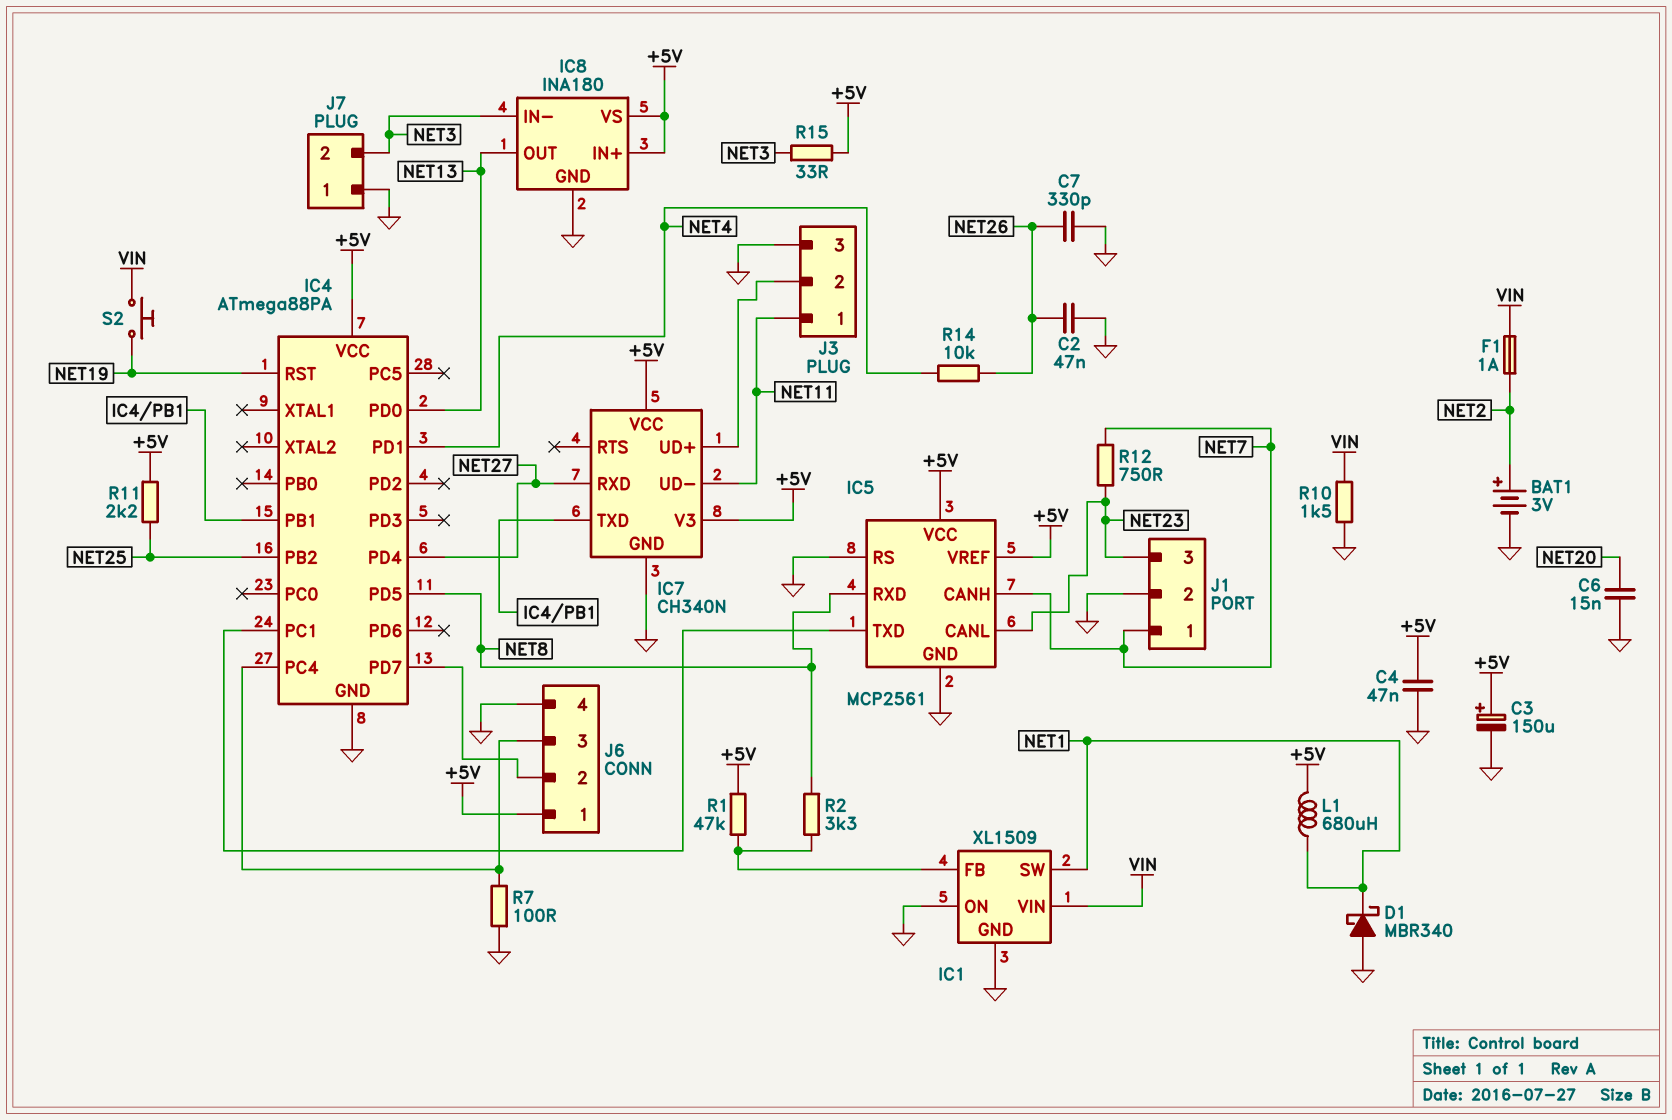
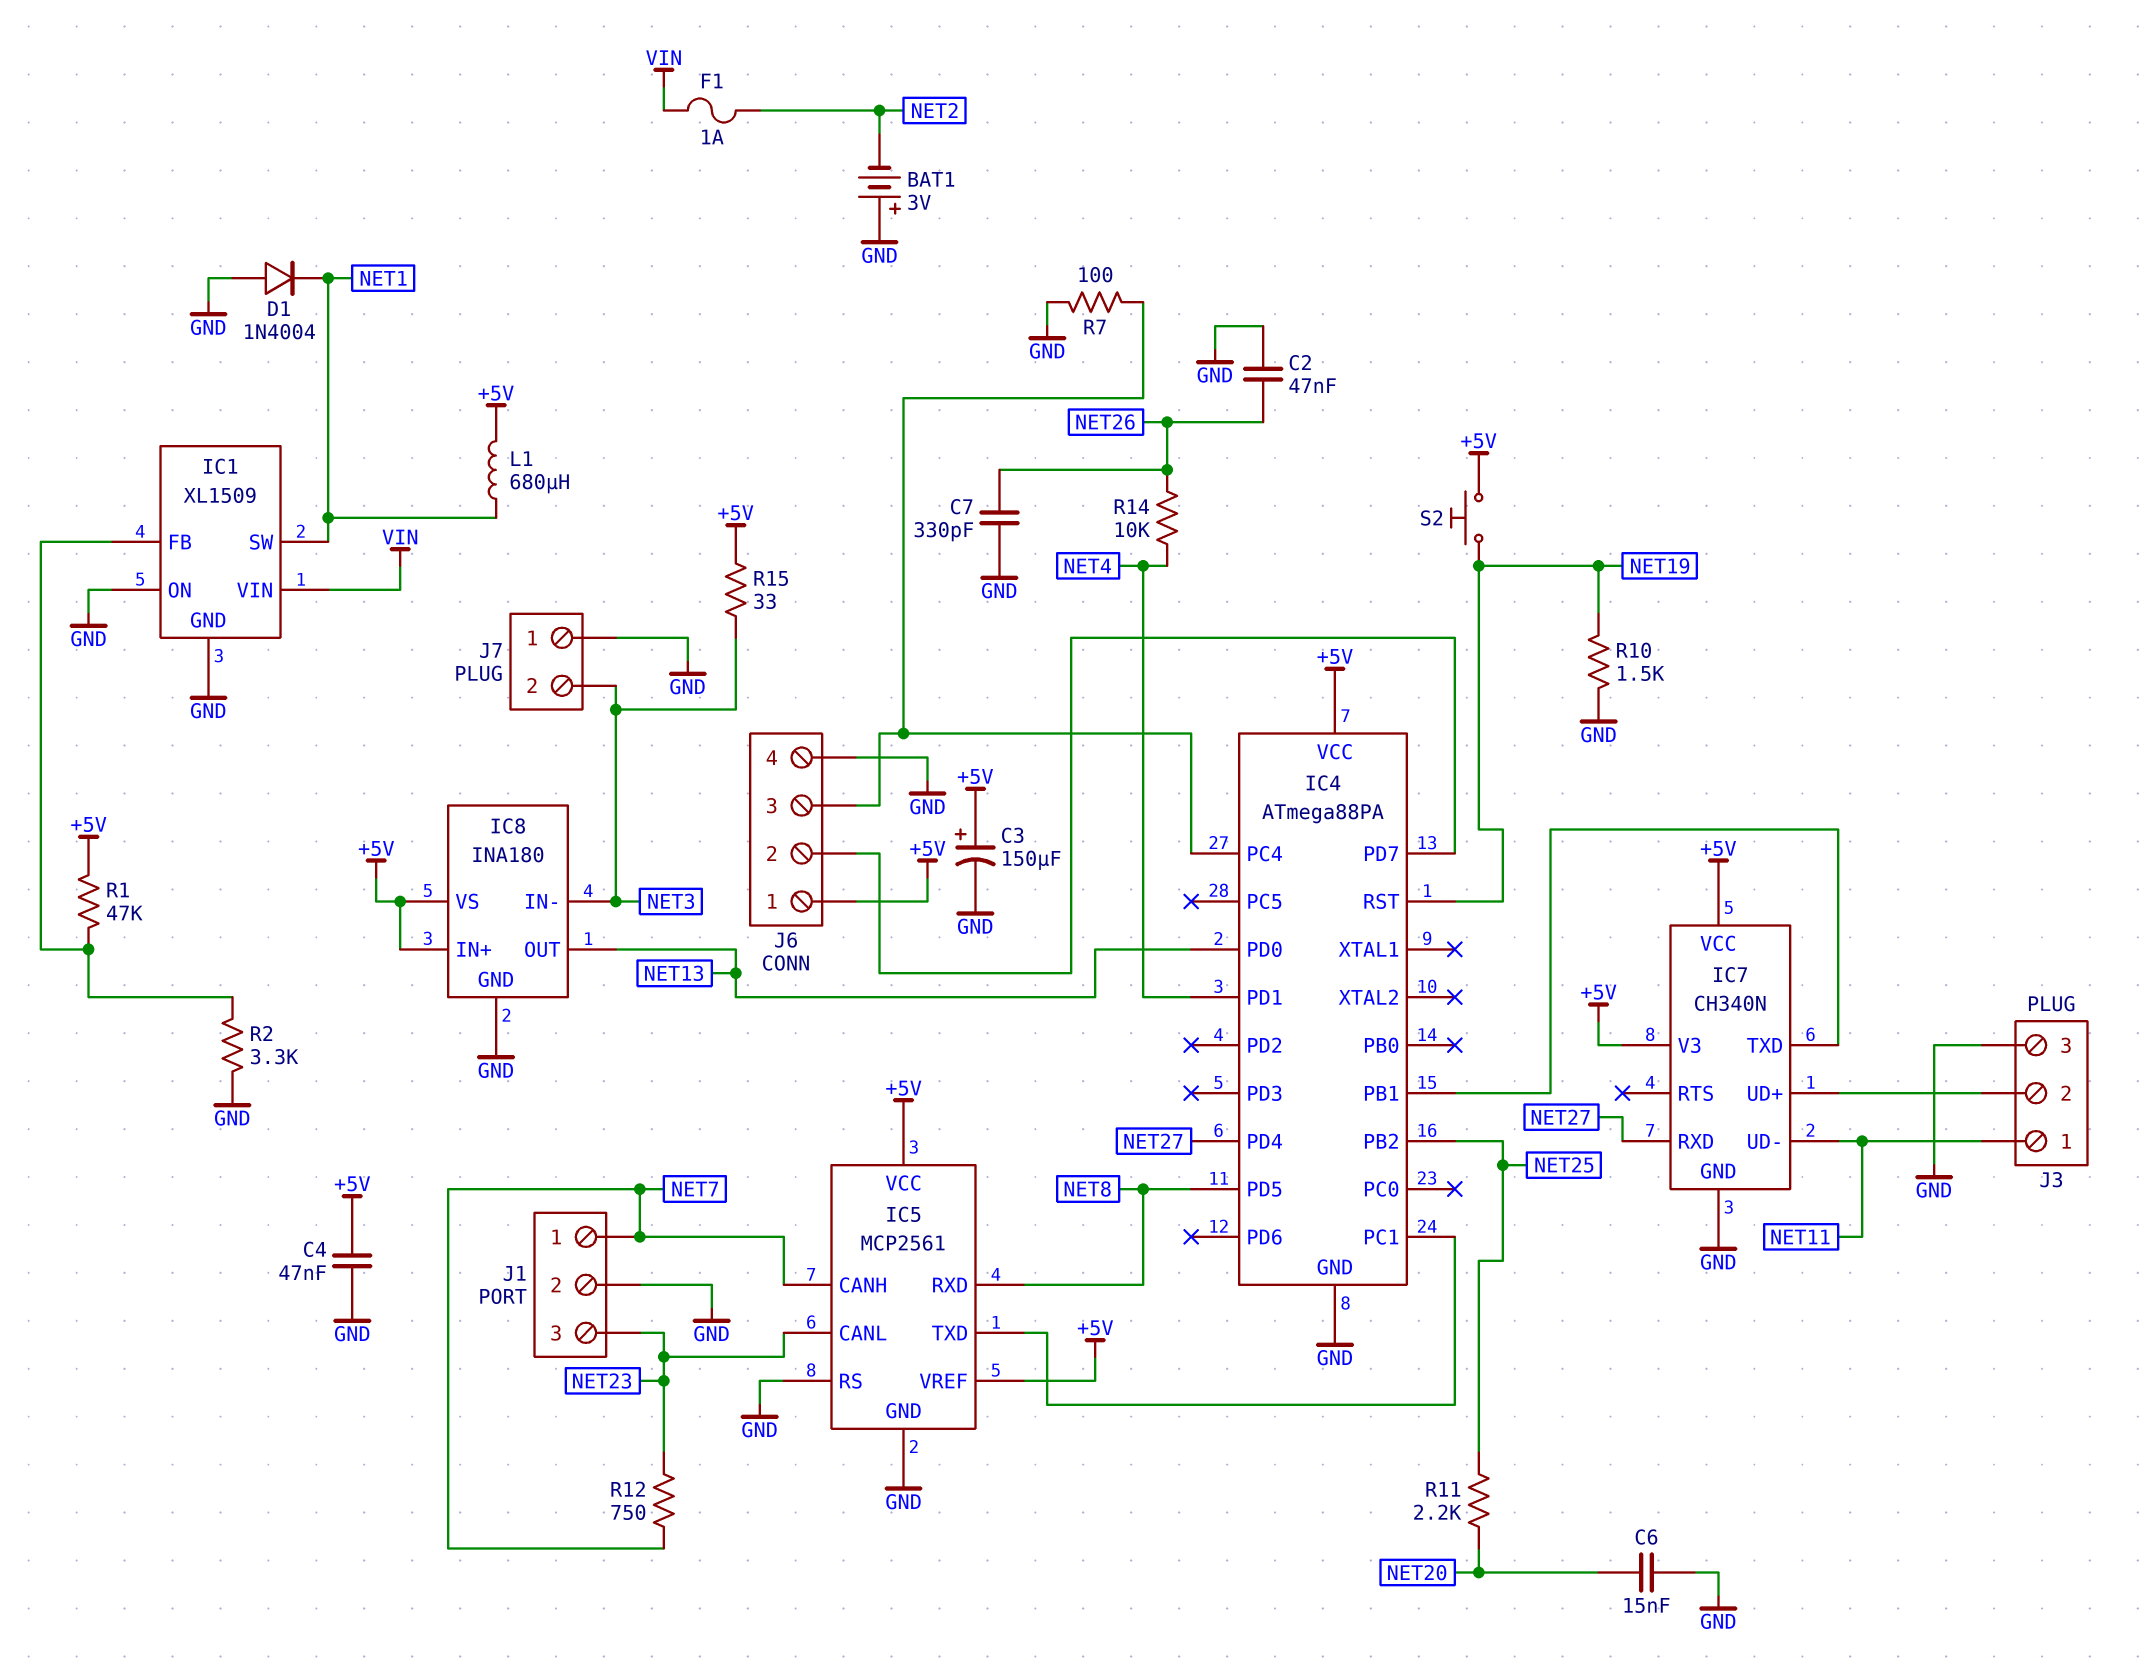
BAT1: 3V (plus NET2, minus GND) -> 3V (plus GND, minus NET2)
D1: schottky MBR340 (A GND, K NET1) -> diode 1N4004 (A GND, K NET1)
R2: 3.3k (IC1/FB, NET8) -> 3.3k (GND, IC1/FB)
R10: 1.5k (GND, VIN) -> 1.5k (GND, NET19)
R11: 2.2k (+5V, NET25) -> 2.2k (NET20, NET25)
S2: button (NET19, VIN) -> button (+5V, NET19)

